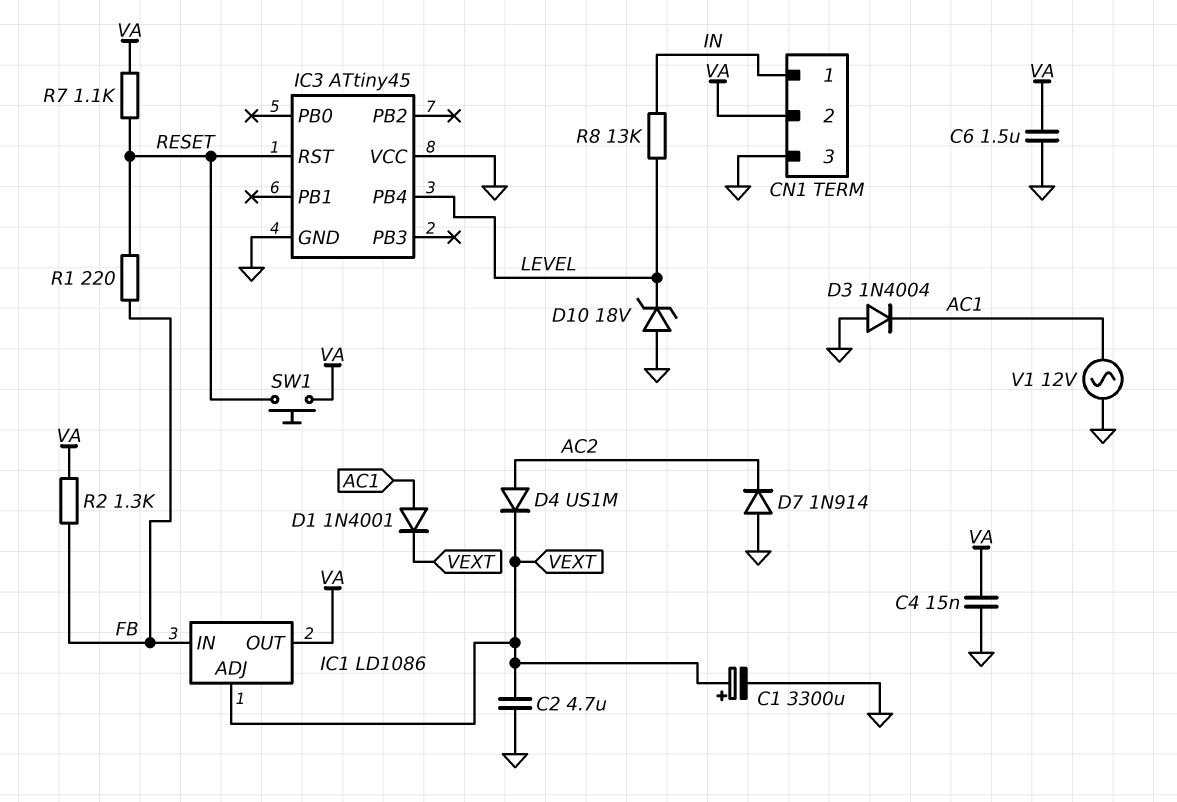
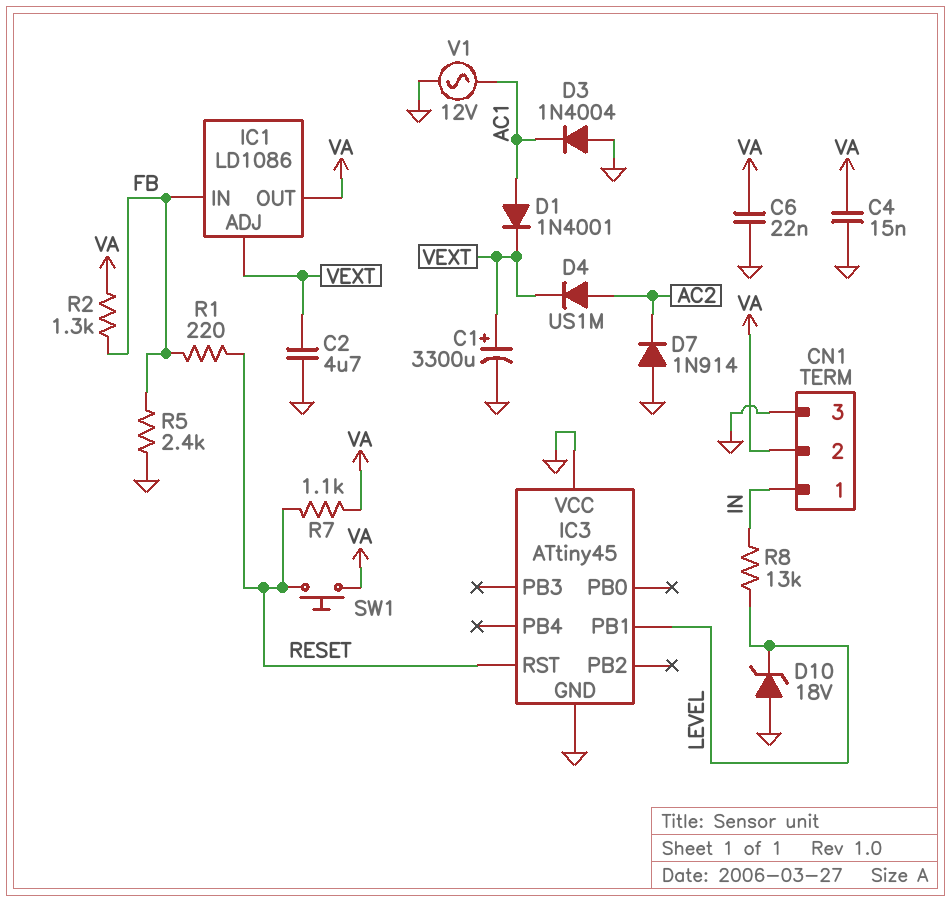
C6: 1.5uF (GND, VA) -> 22nF (GND, VA)
IC3 pin PB1: none -> LEVEL
IC3 pin PB4: LEVEL -> none
R5: none -> 2.4k (FB, GND)

